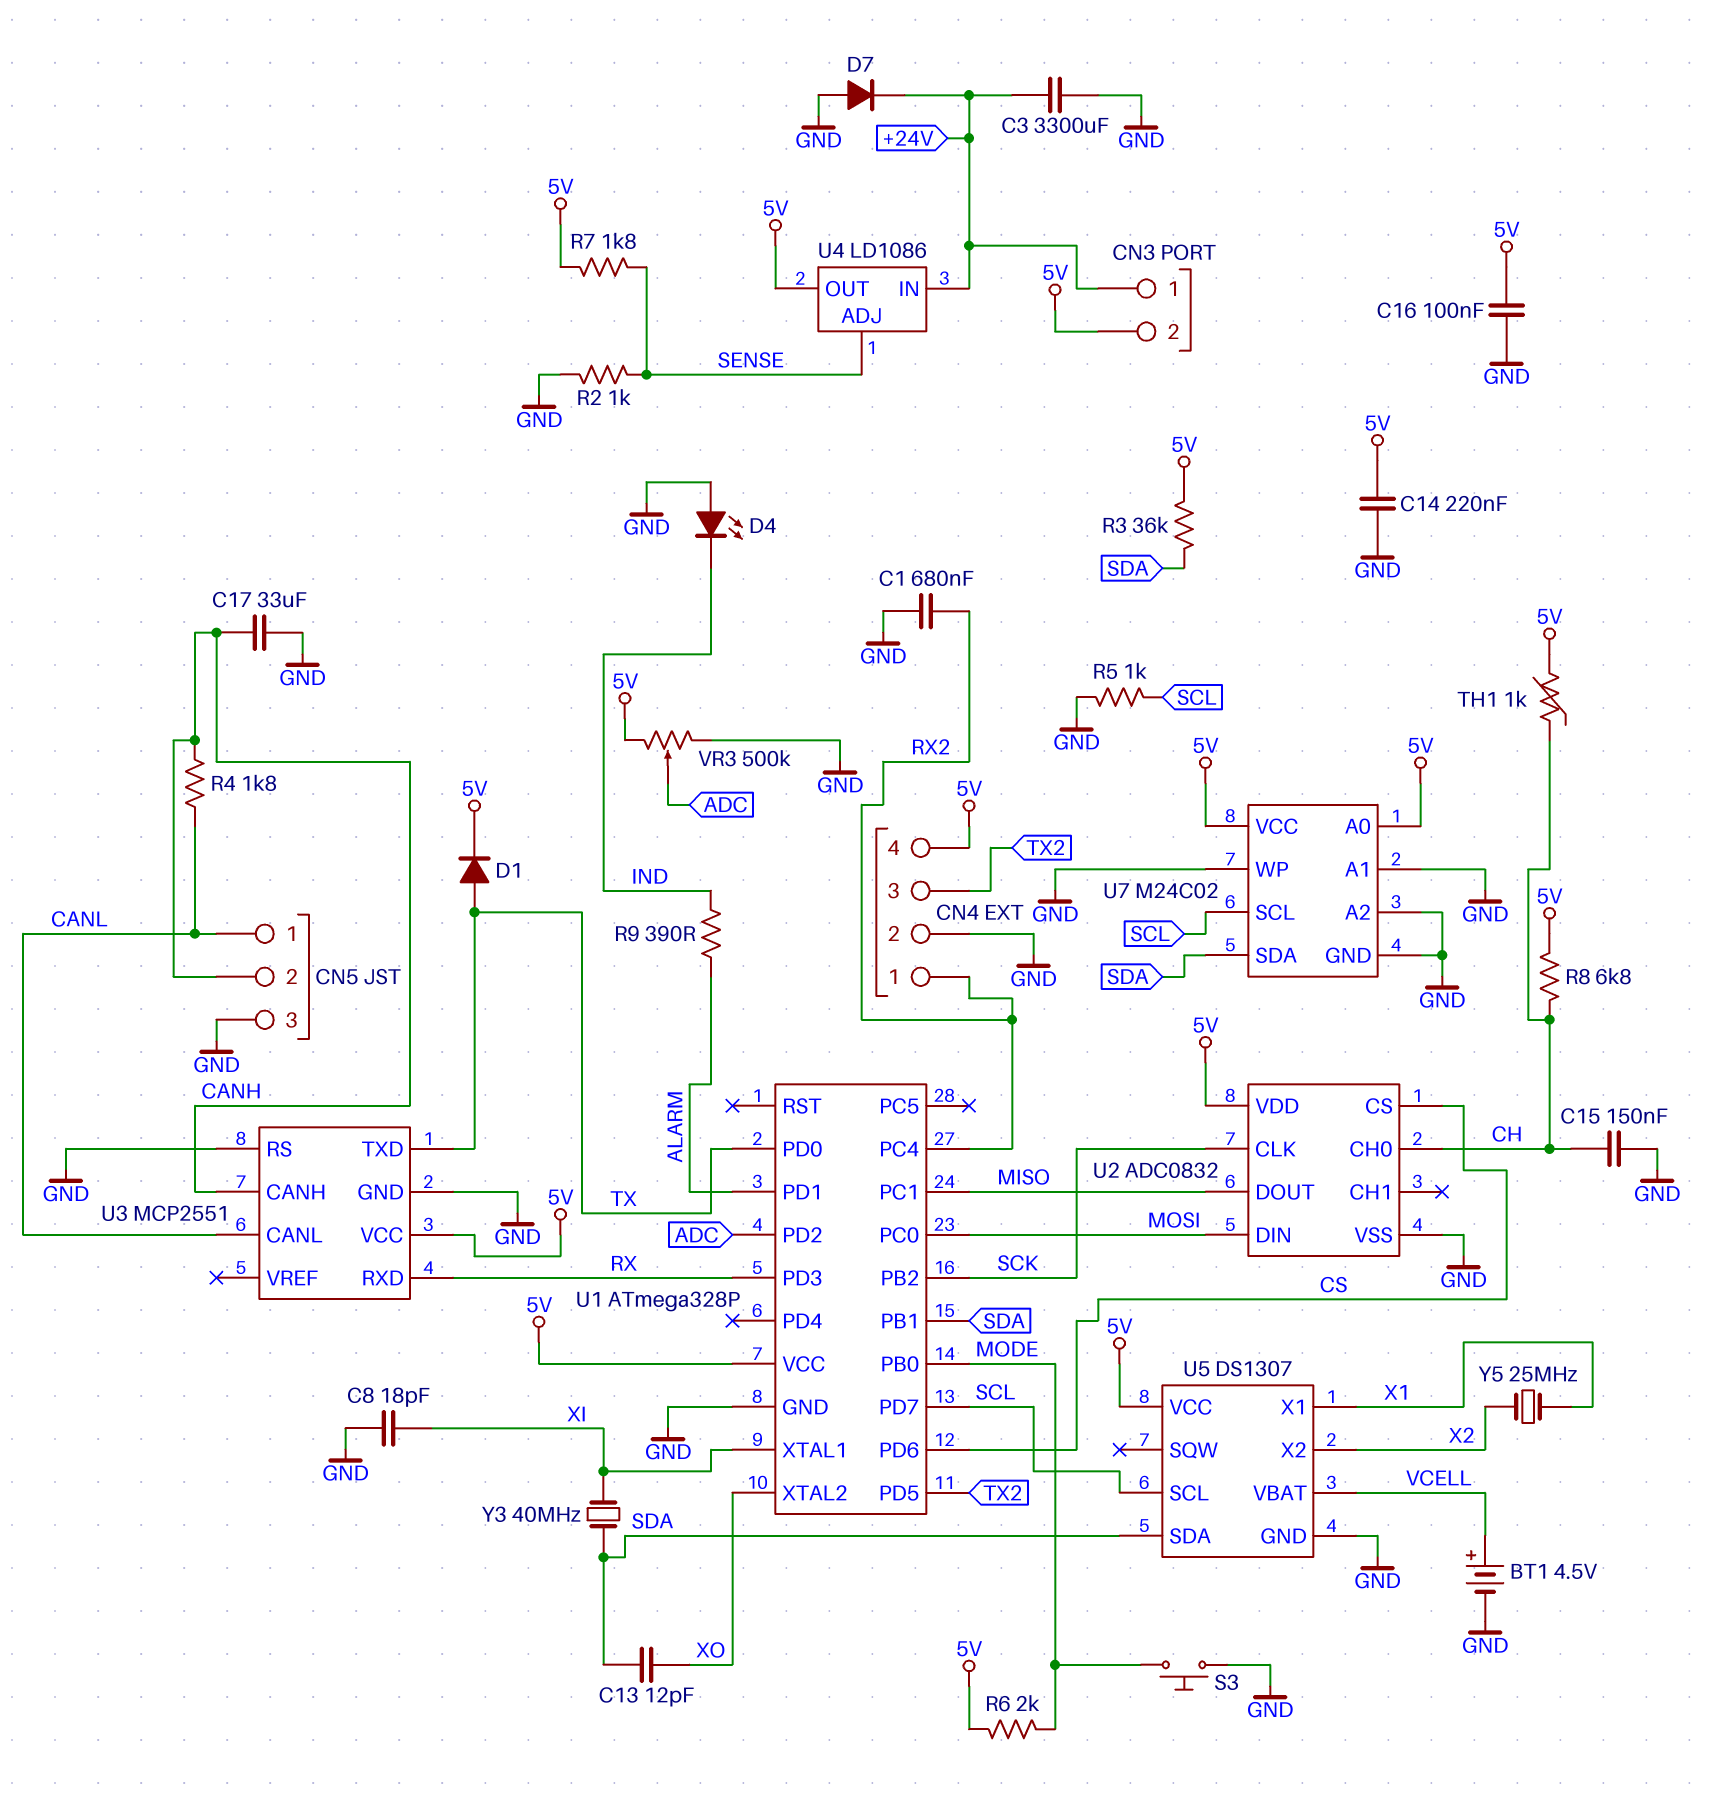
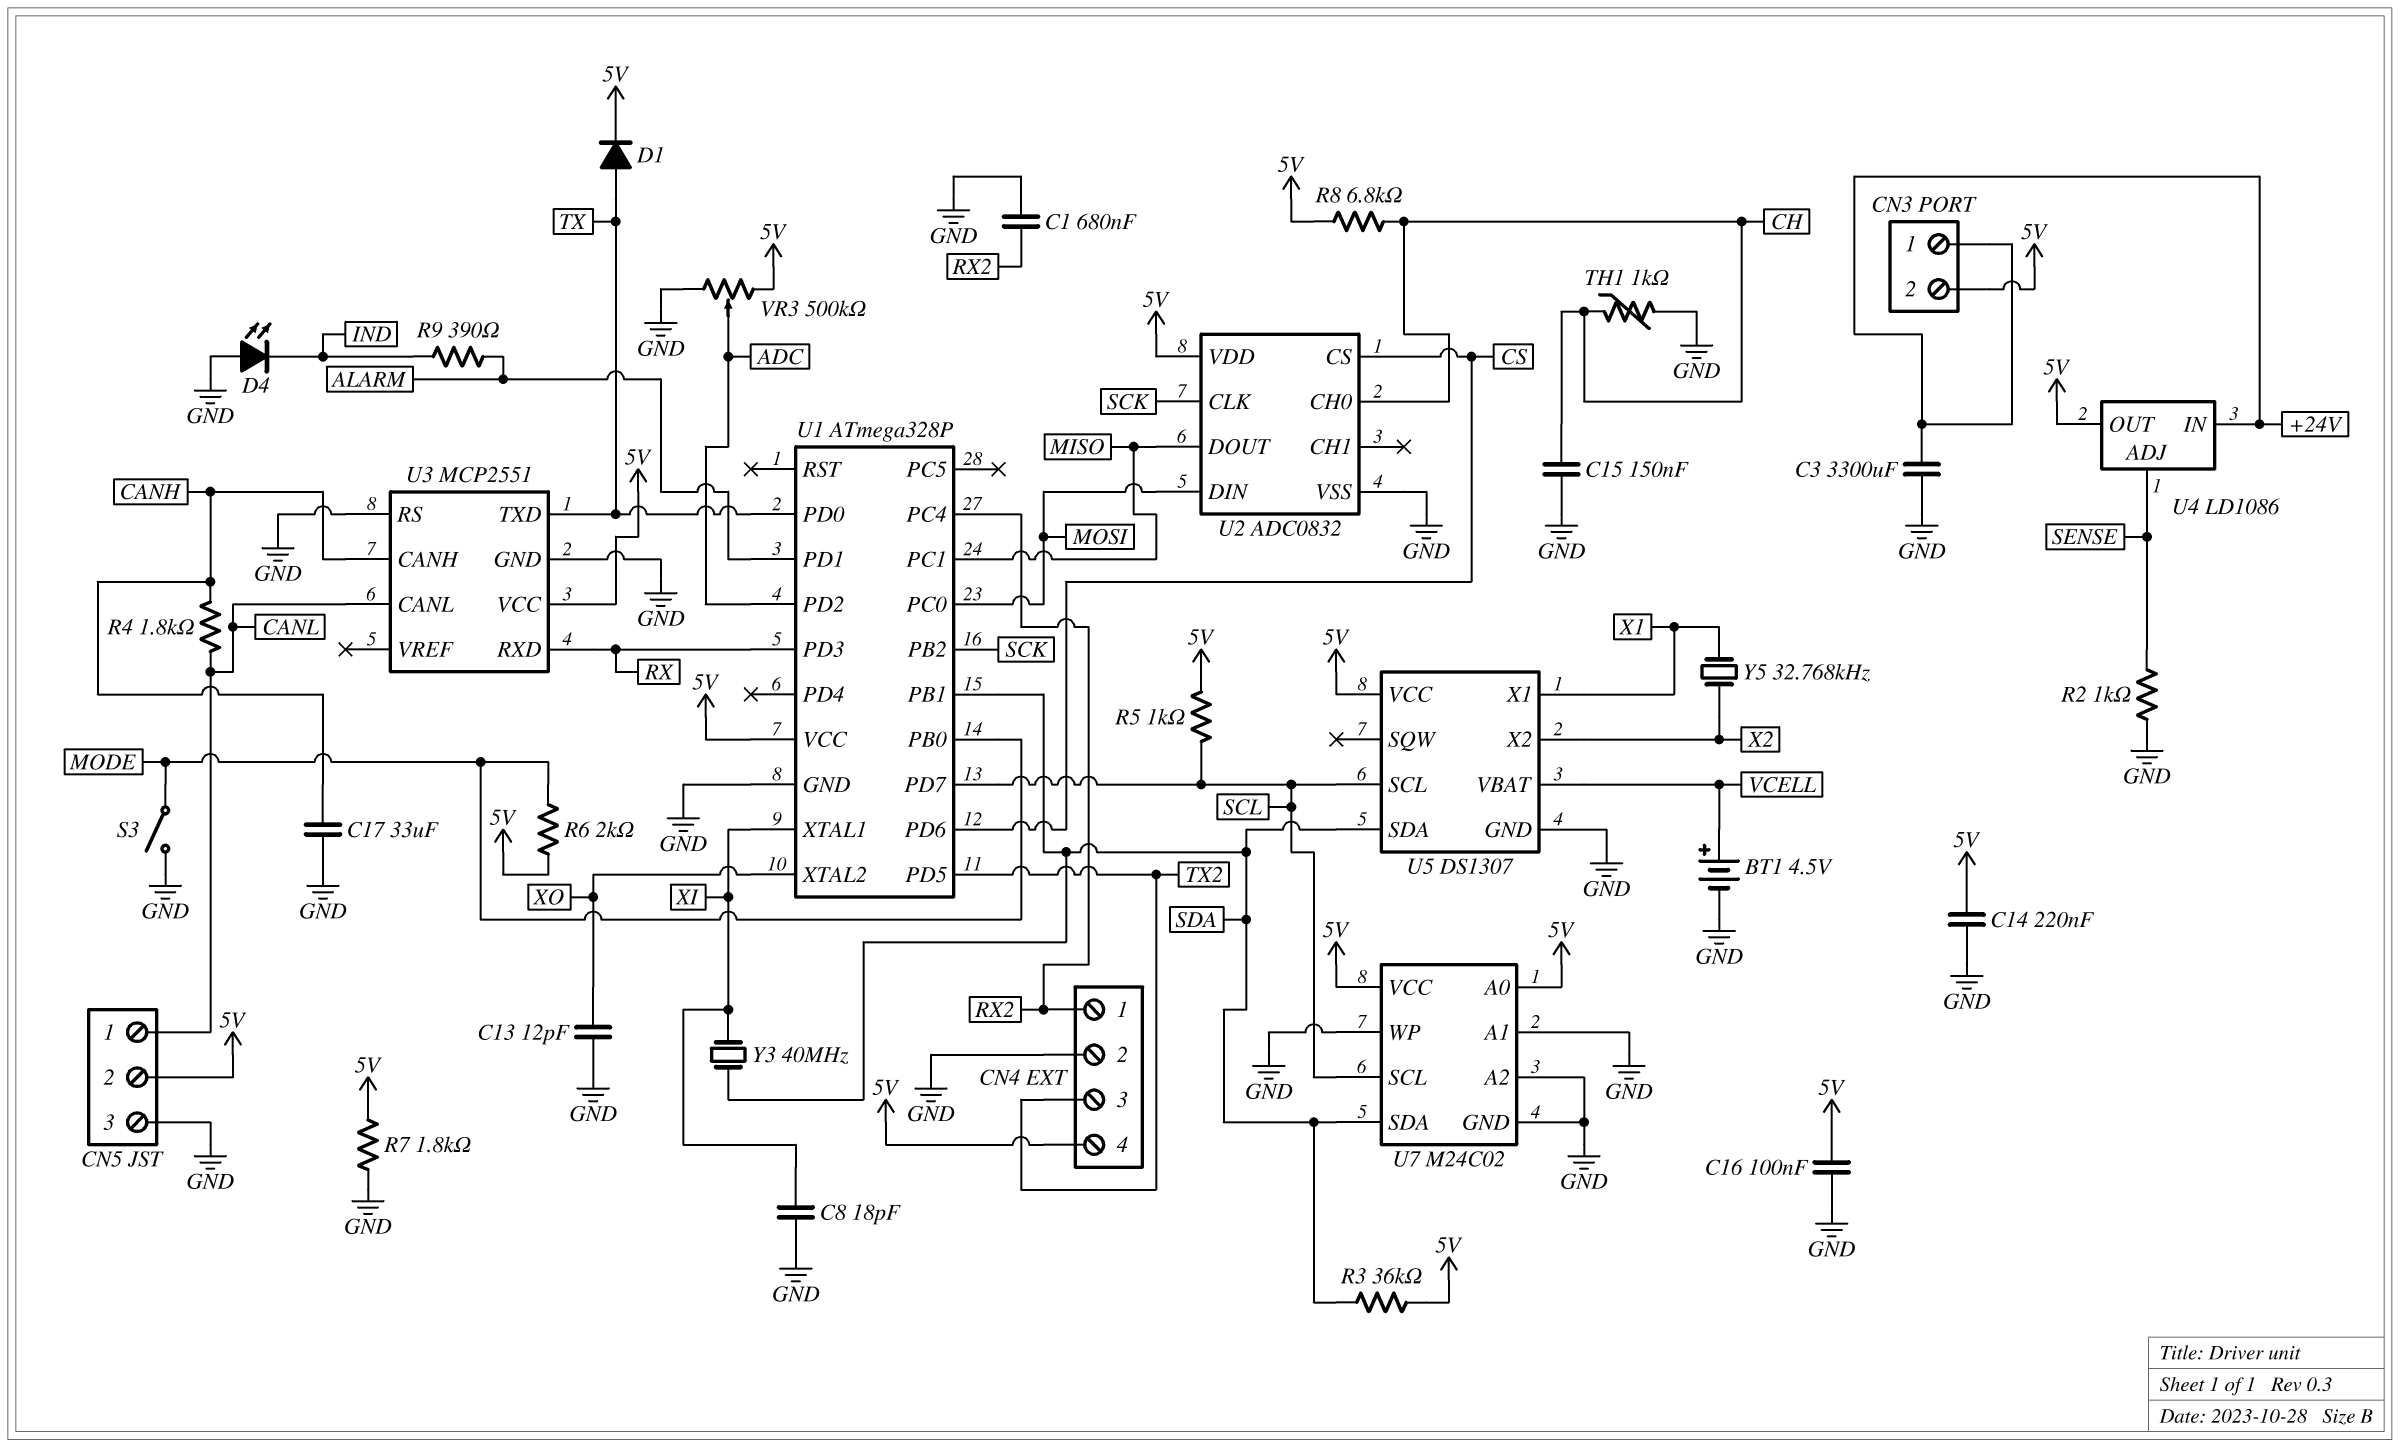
C13: 12pF (SDA, XO) -> 12pF (GND, XO)
CN5 pin 2: CANH -> 5V
D7: diode (A GND, K +24V) -> none
R5: 1k (GND, SCL) -> 1k (5V, SCL)
R7: 1.8k (5V, SENSE) -> 1.8k (5V, GND)
S3: button (GND, MODE) -> switch (GND, MODE)
TH1: 1k (5V, CH) -> 1k (CH, GND)
Y5: 25MHz (X1, X2) -> 32.768kHz (X1, X2)

